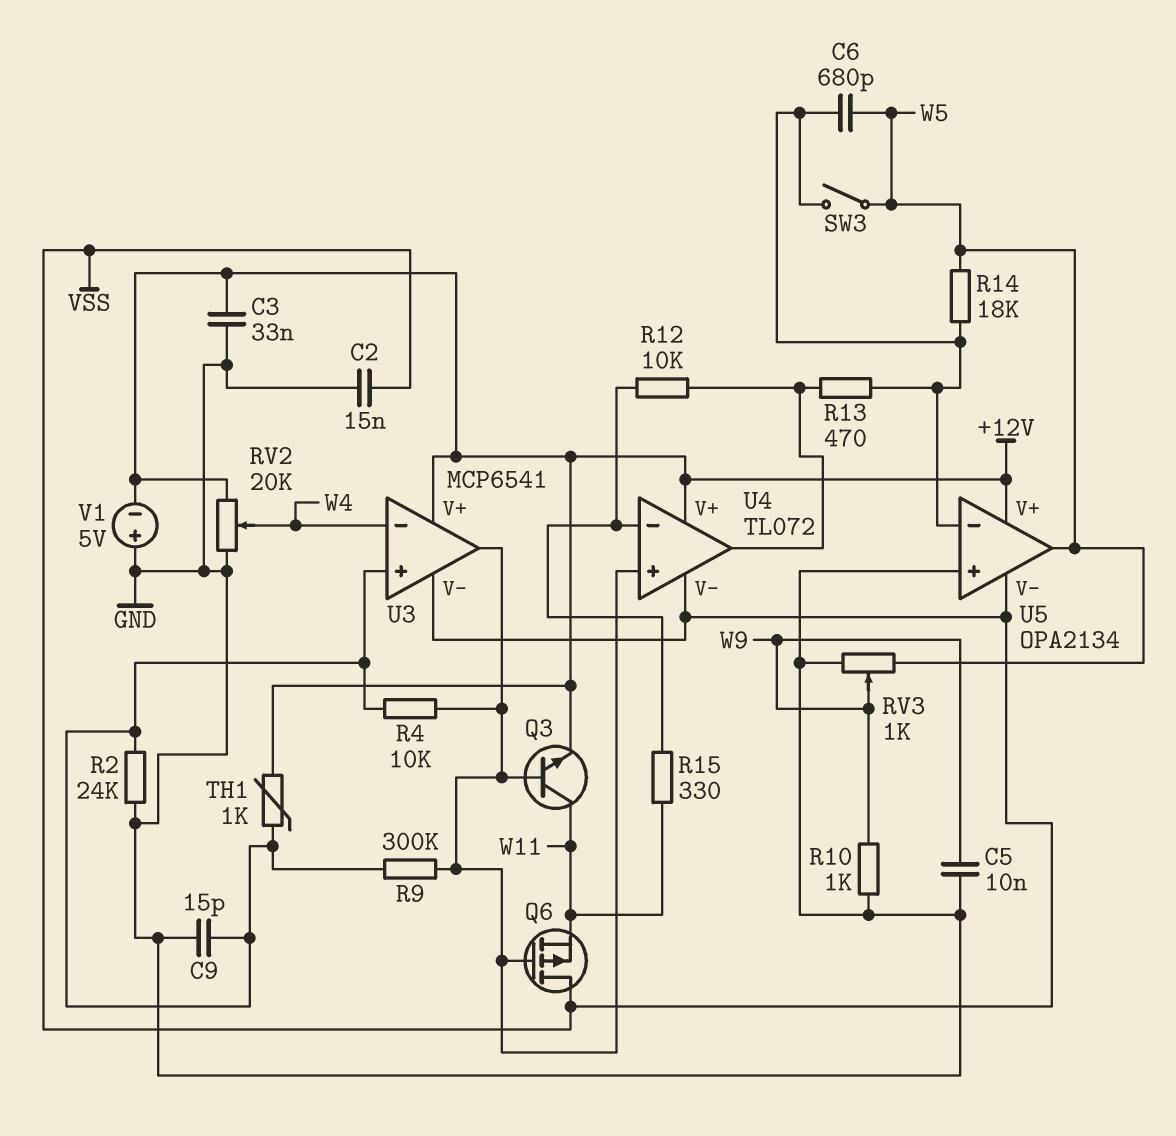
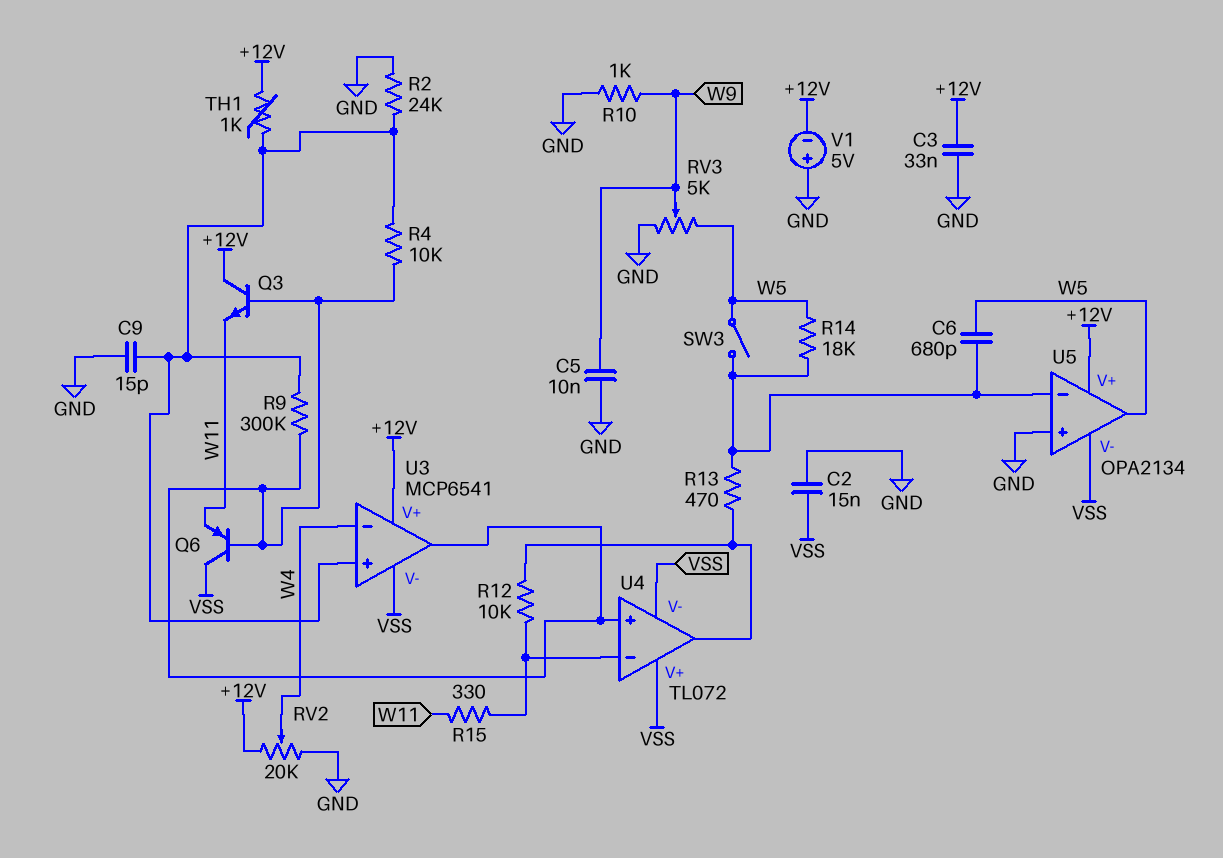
Q3: NPN (B U3/out, C W11, E +12V) -> NPN (B U3/out, C +12V, E W11)
Q6: PMOS (G U3/out, D VSS, S W11) -> PNP (B U3/out, C VSS, E W11)
RV3: 1k (GND, W5, wiper W9) -> 5k (GND, W5, wiper W9)
U4 pin V+: +12V -> VSS

